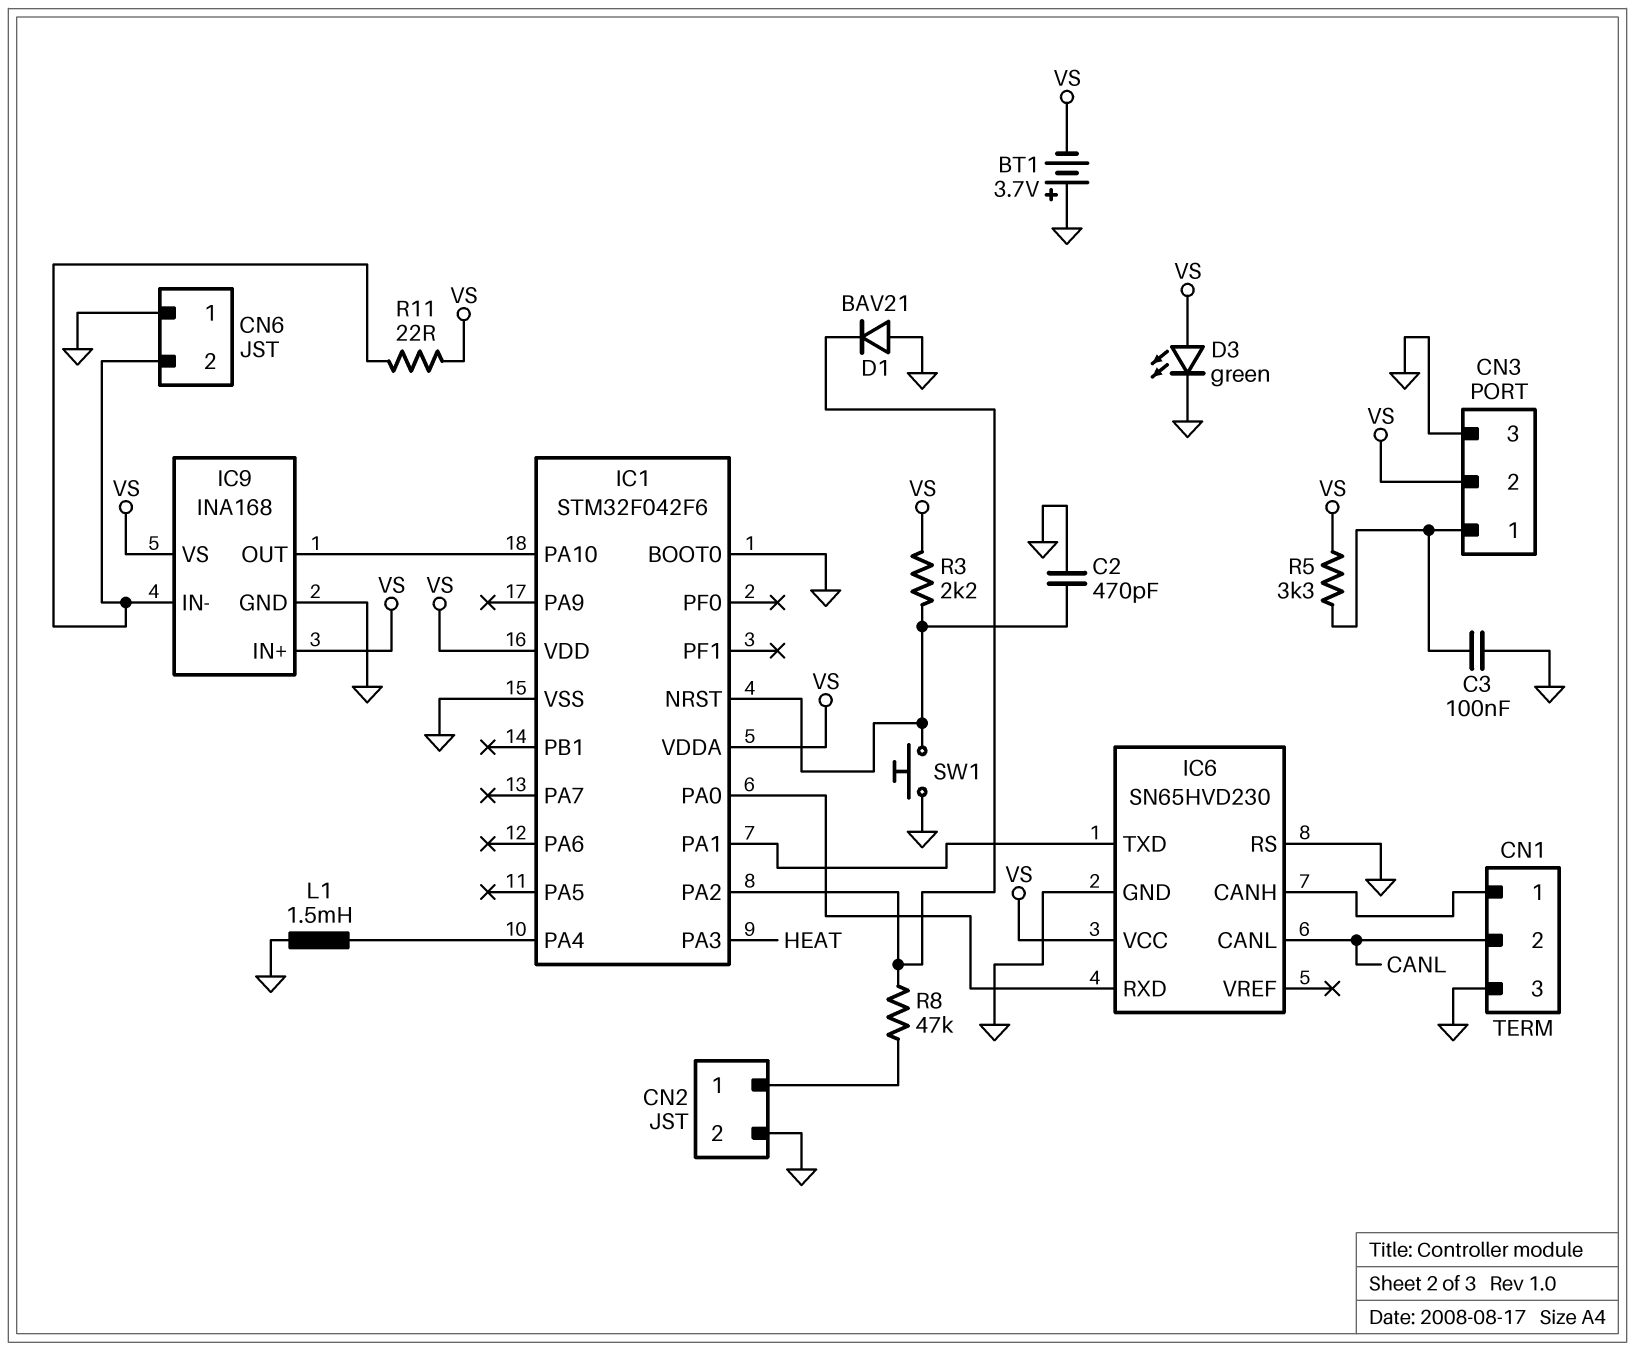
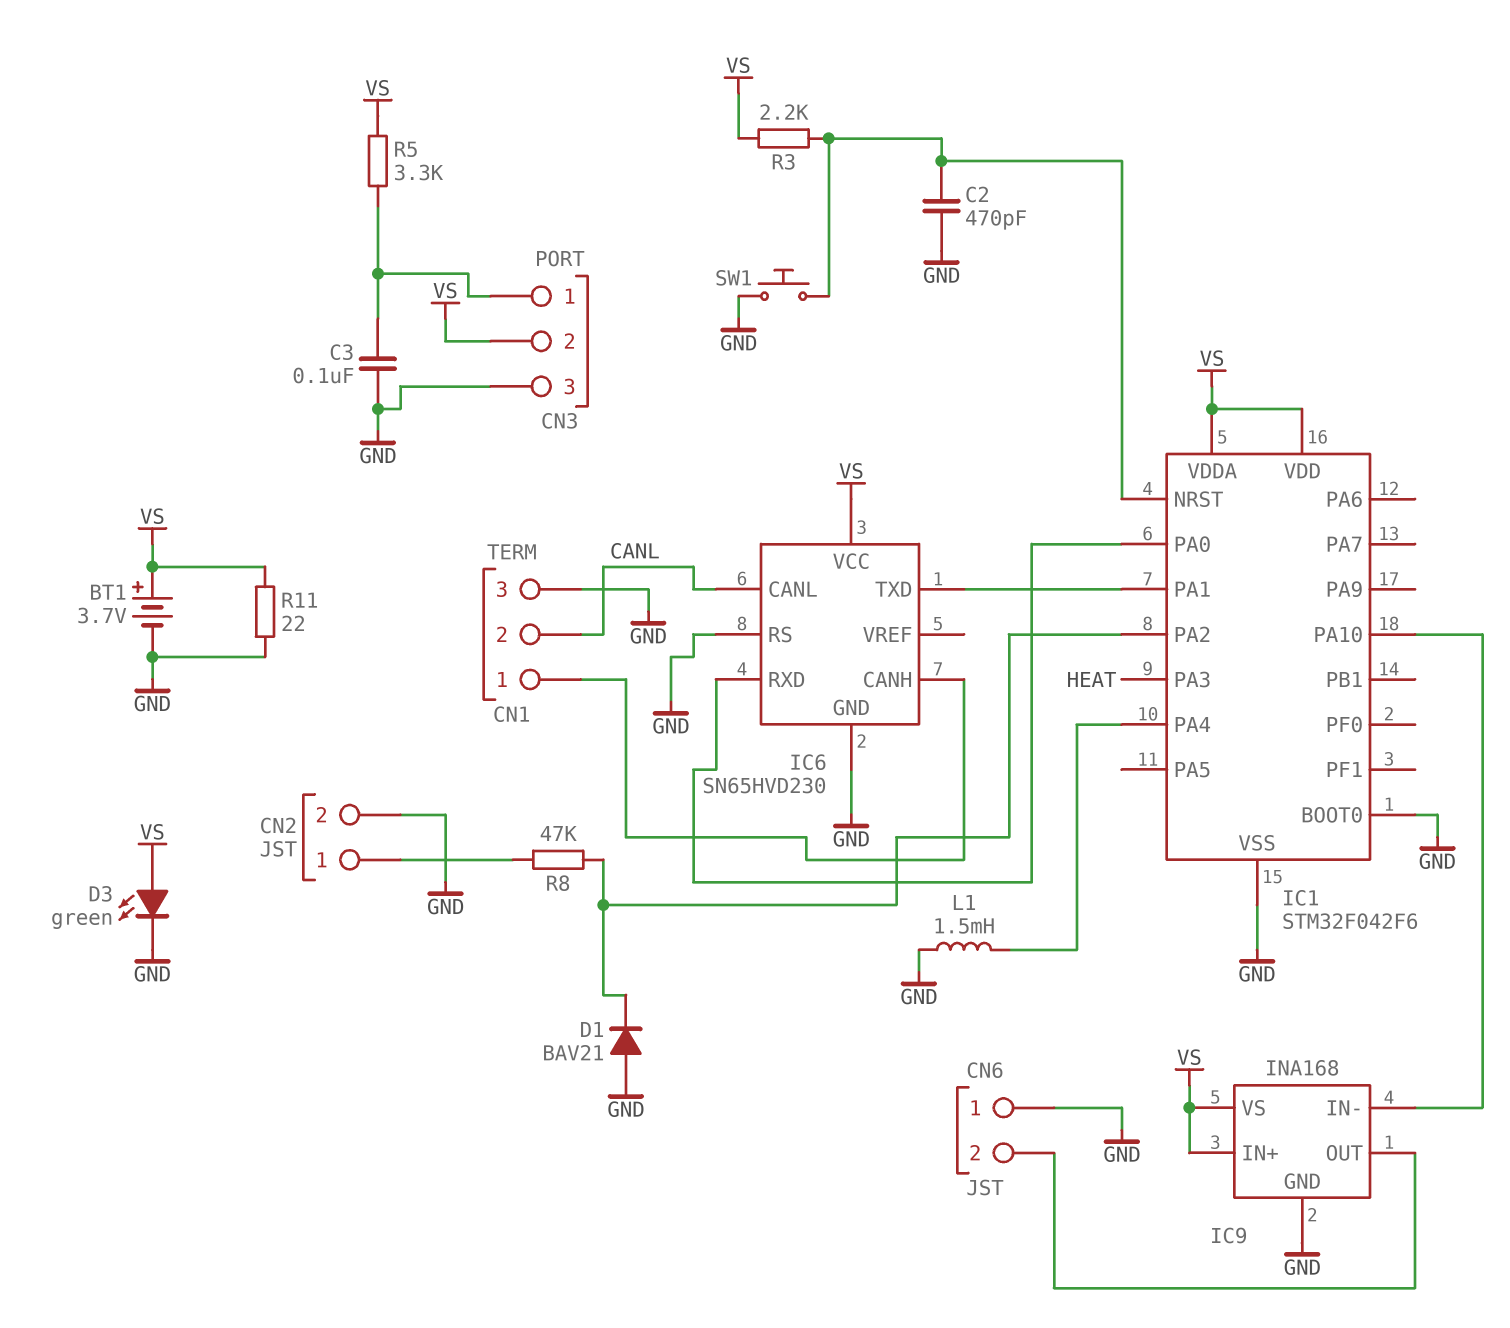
BT1: 3.7V (plus GND, minus VS) -> 3.7V (plus VS, minus GND)
IC9 pin IN-: CN6/2 -> IC1/PA10
IC9 pin OUT: IC1/PA10 -> CN6/2
R11: 22 (CN6/2, VS) -> 22 (GND, VS)

